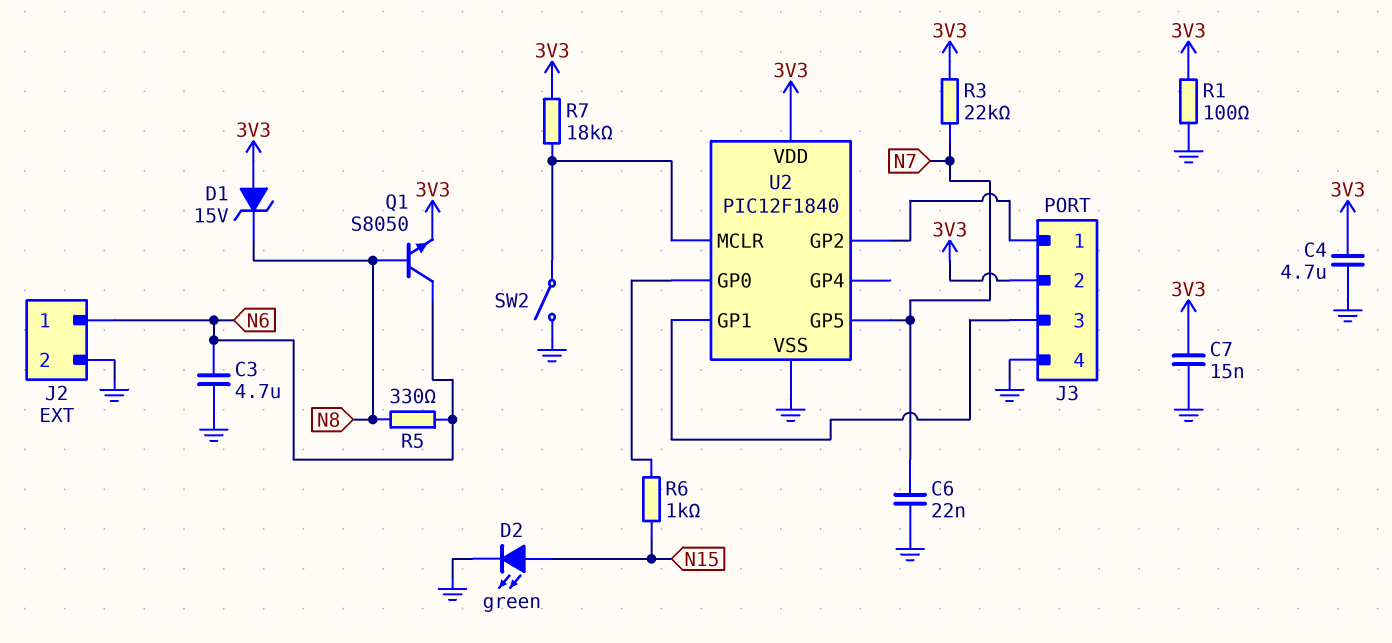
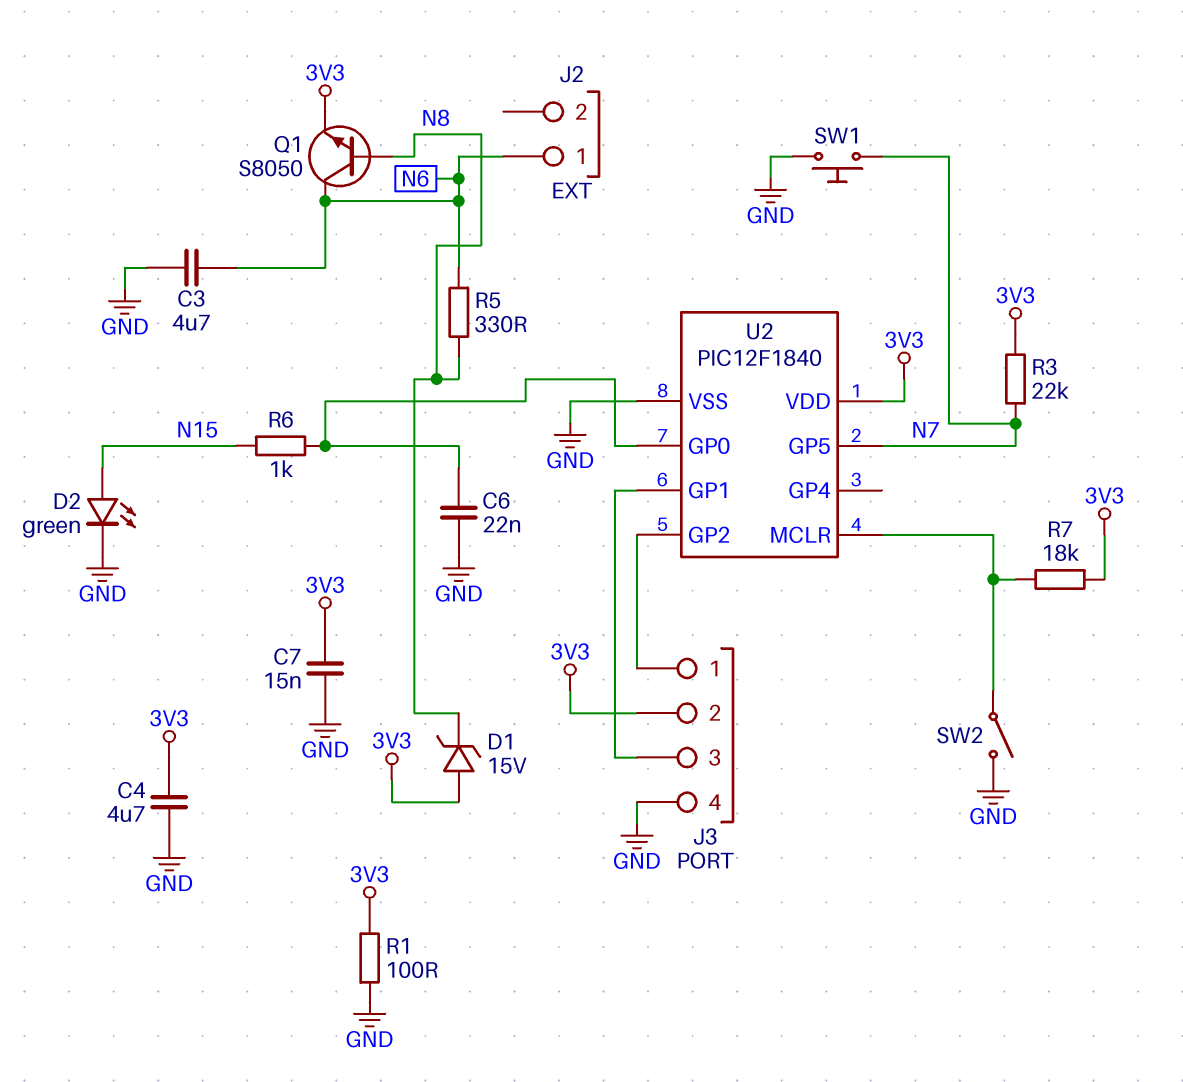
C6: 22nF (GND, N7) -> 22nF (GND, U2/GP0)
J2 pin 2: GND -> none
SW1: none -> button (GND, N7)

